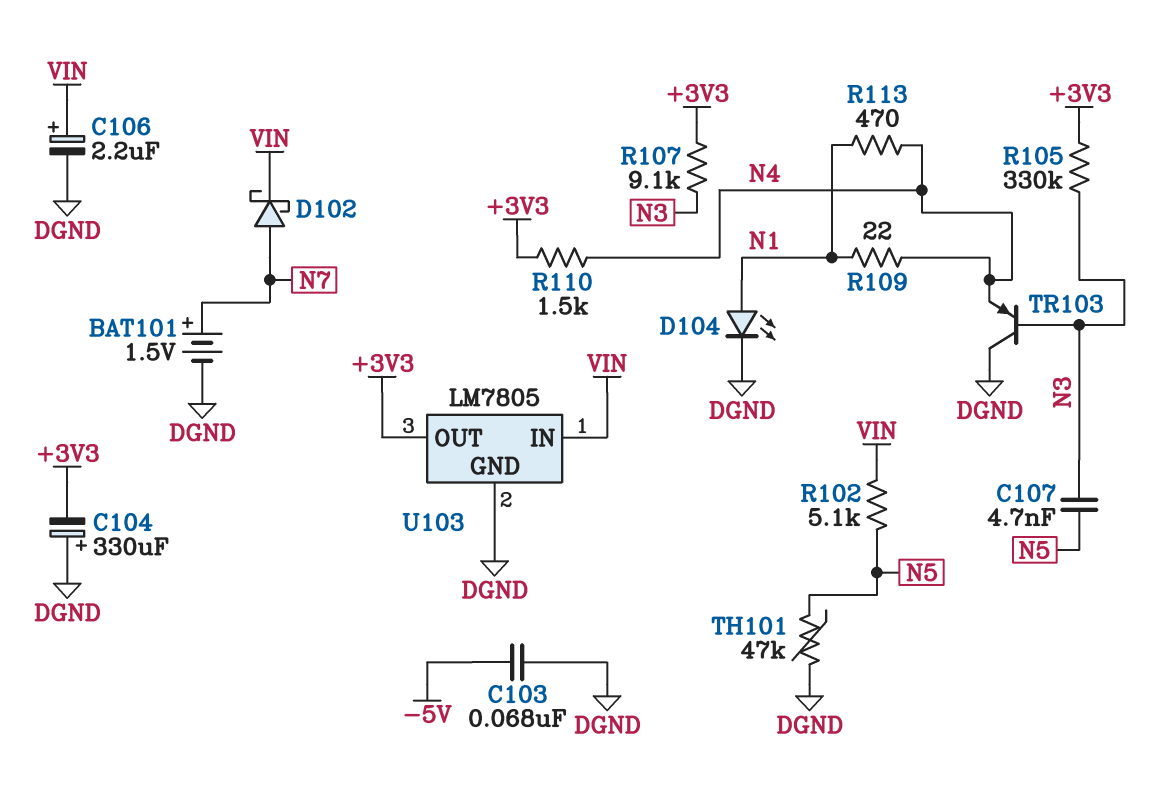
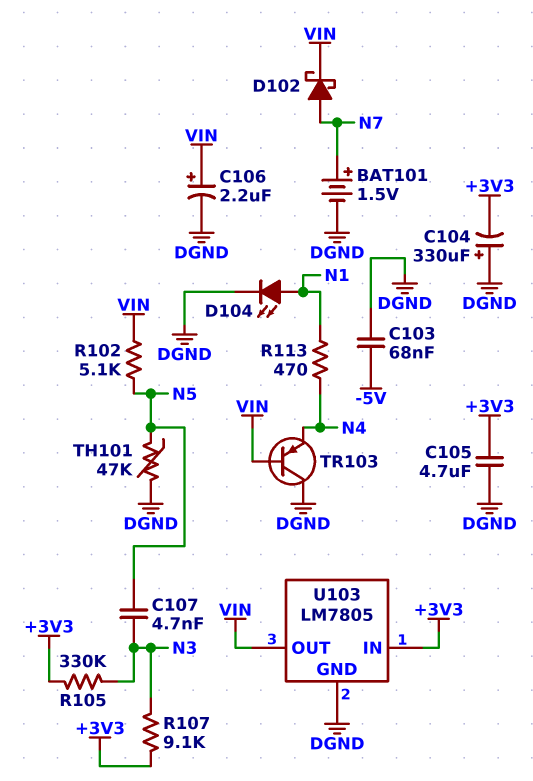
C105: none -> 4.7uF (+3V3, DGND)
R109: 22 (N1, N4) -> none
R110: 1.5k (+3V3, N4) -> none
TR103: PNP (B N3, C DGND, E N4) -> PNP (B VIN, C DGND, E N4)
U103 pin IN: VIN -> +3V3
U103 pin OUT: +3V3 -> VIN

